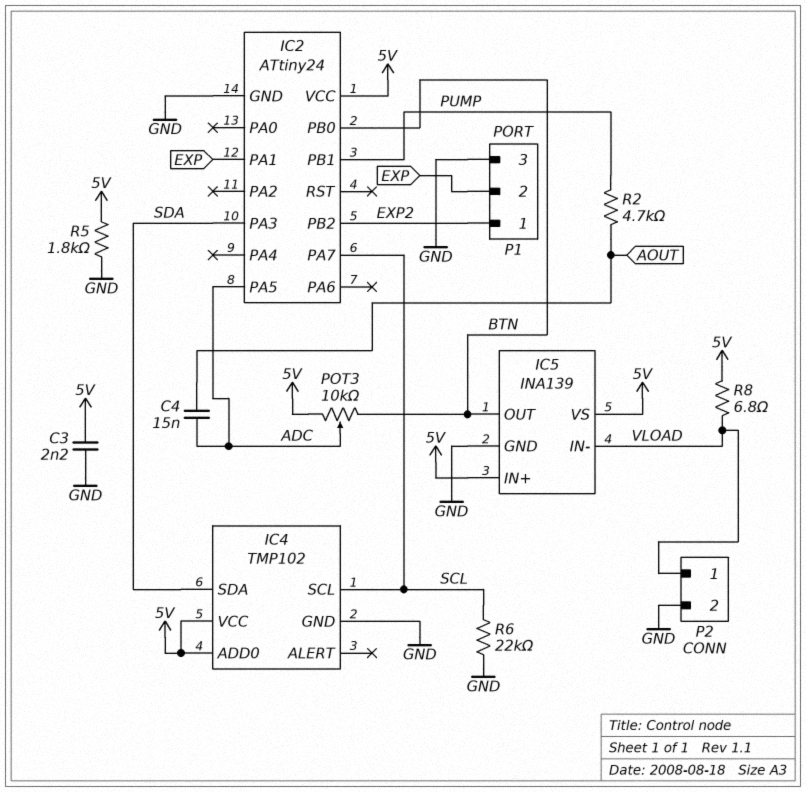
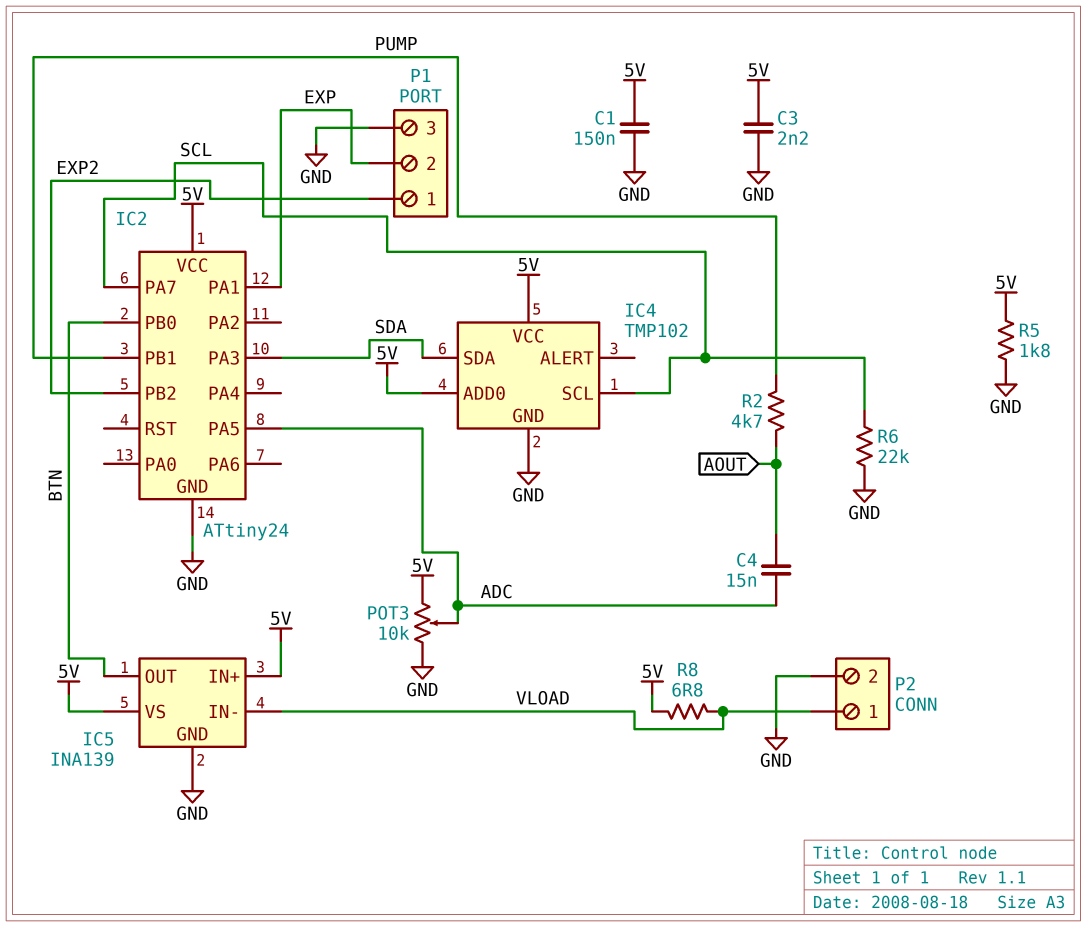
C1: none -> 150nF (5V, GND)
POT3: 10k (5V, BTN, wiper ADC) -> 10k (5V, GND, wiper ADC)

